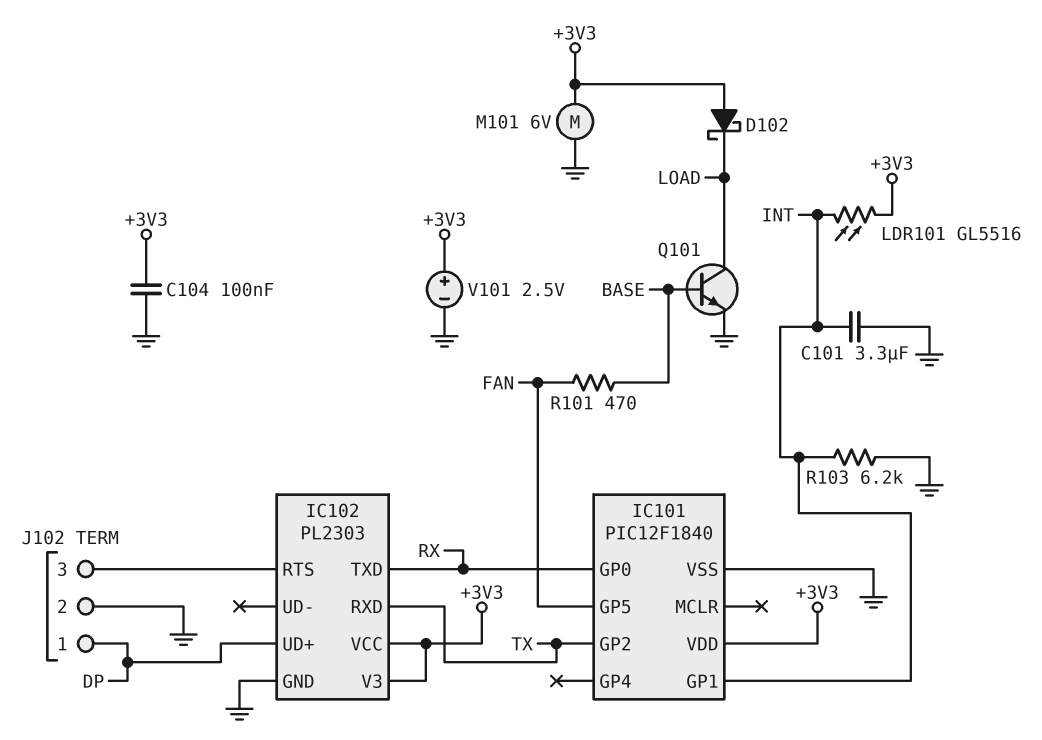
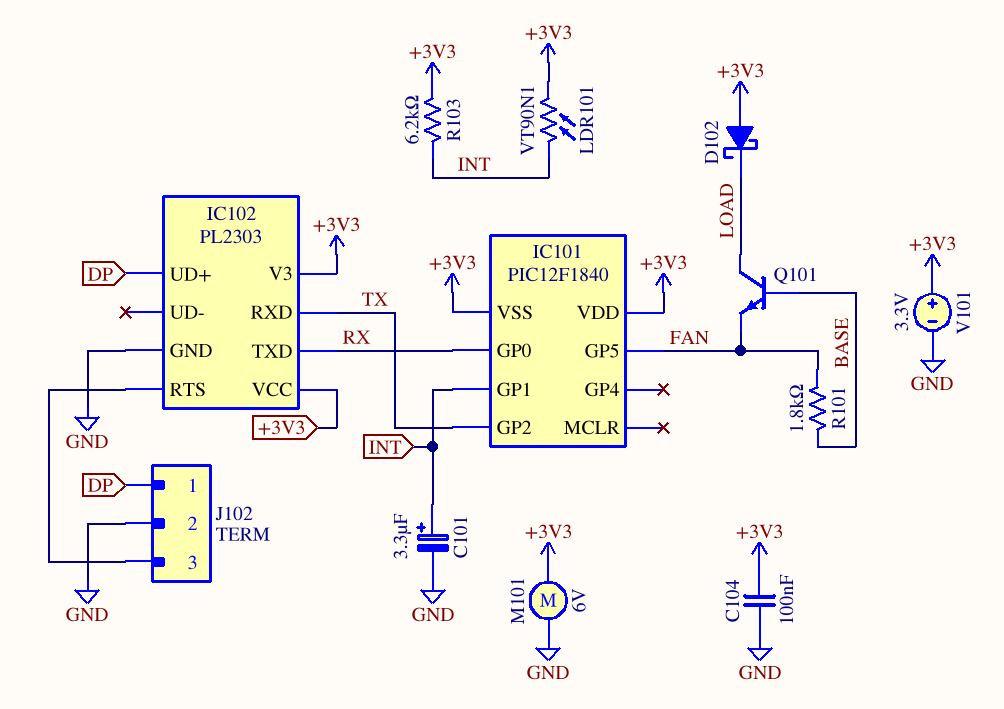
C101: 3.3uF (GND, INT) -> 3.3uF (plus INT, minus GND)
IC101 pin VSS: GND -> +3V3
LDR101: GL5516 (+3V3, INT) -> VT90N1 (+3V3, INT)
Q101: NPN (B BASE, C LOAD, E GND) -> NPN (B BASE, C LOAD, E FAN)
R101: 470 (BASE, FAN) -> 1.8k (BASE, FAN)
R103: 6.2k (GND, INT) -> 6.2k (+3V3, INT)
V101: 2.5V (plus +3V3, minus GND) -> 3.3V (plus +3V3, minus GND)

